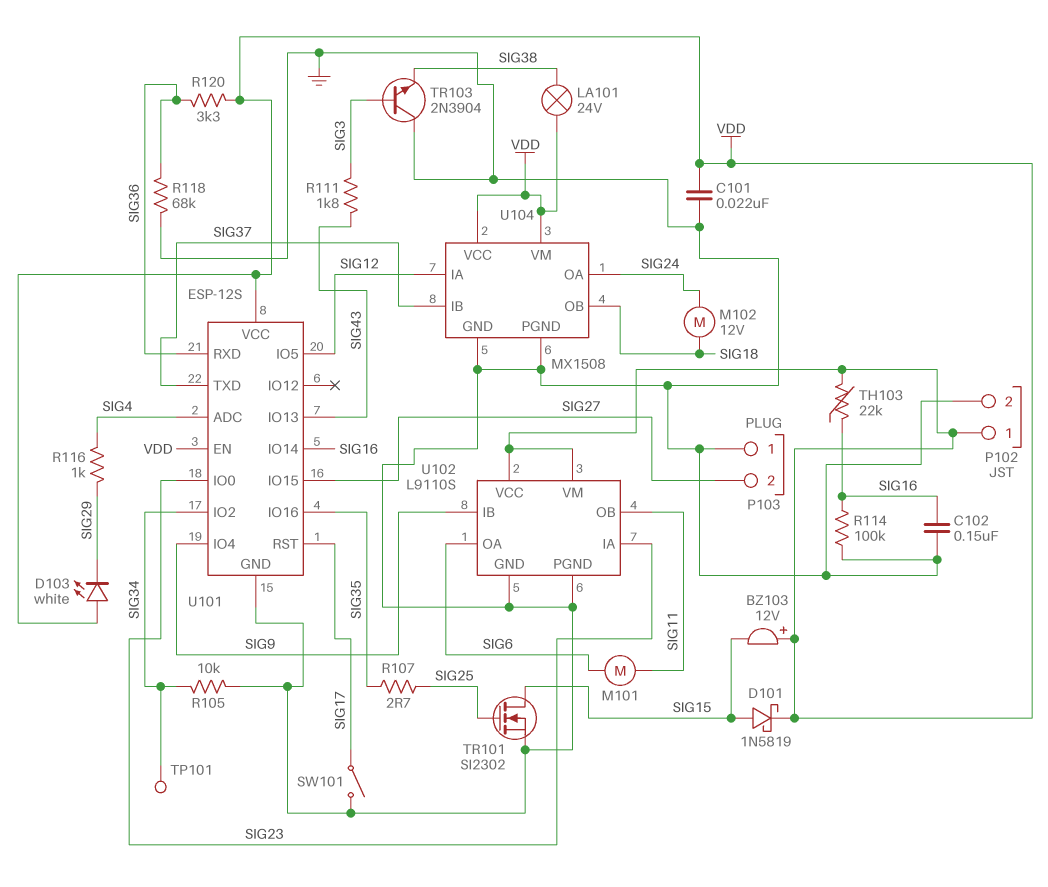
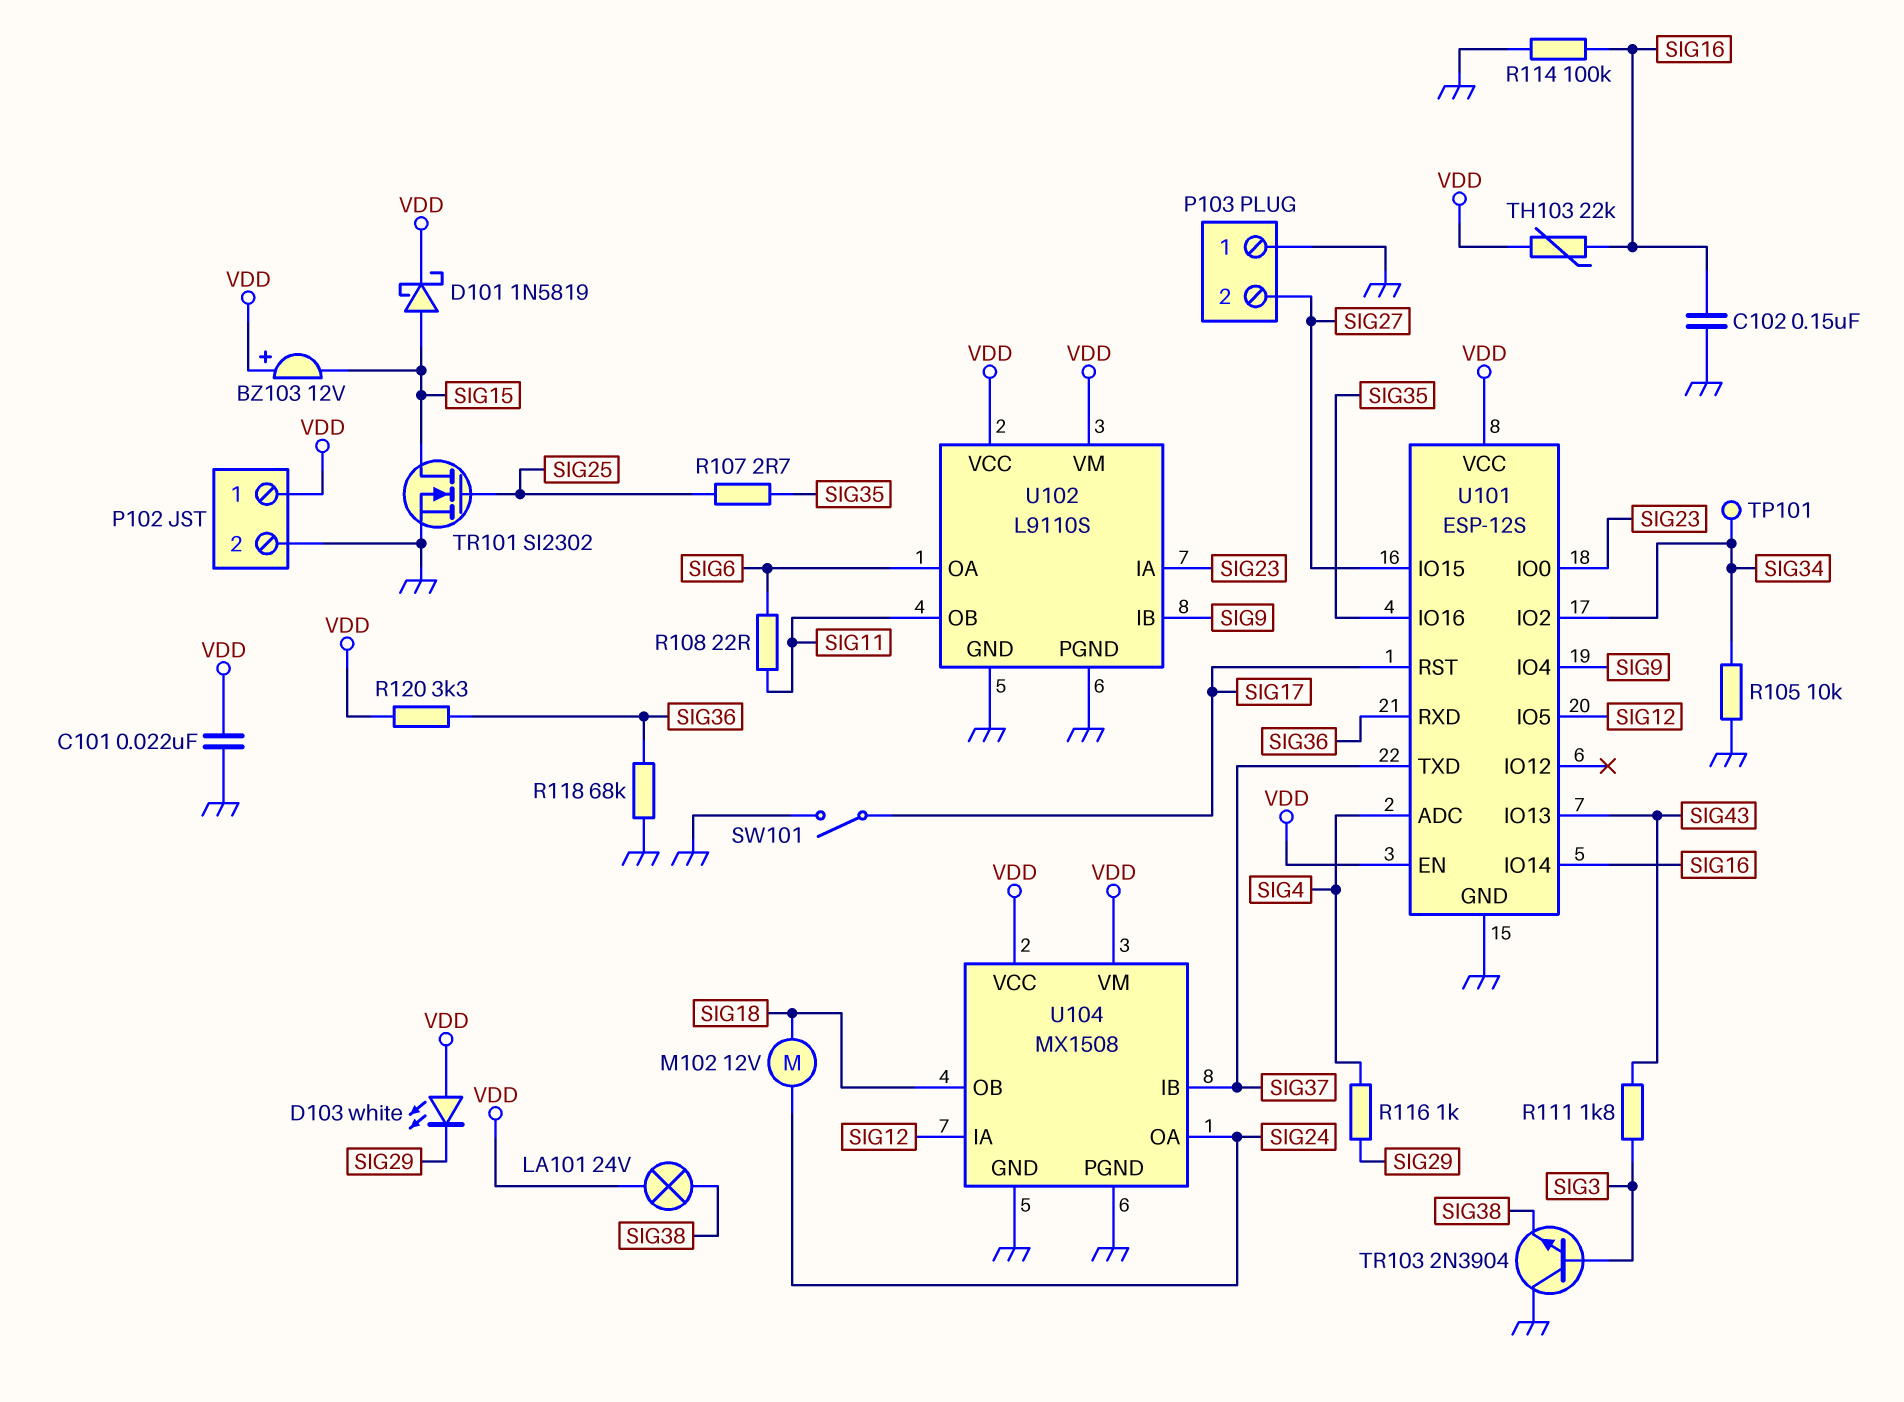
M101: motor (SIG6, SIG11) -> none
R108: none -> 22 (SIG6, SIG11)

